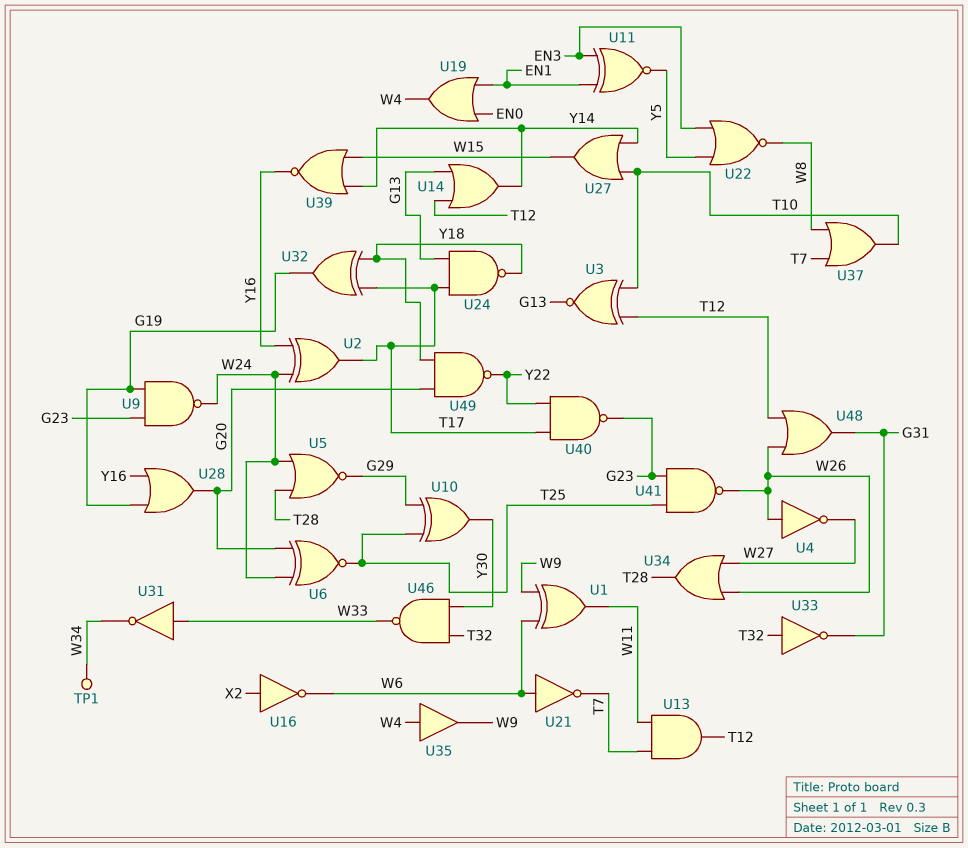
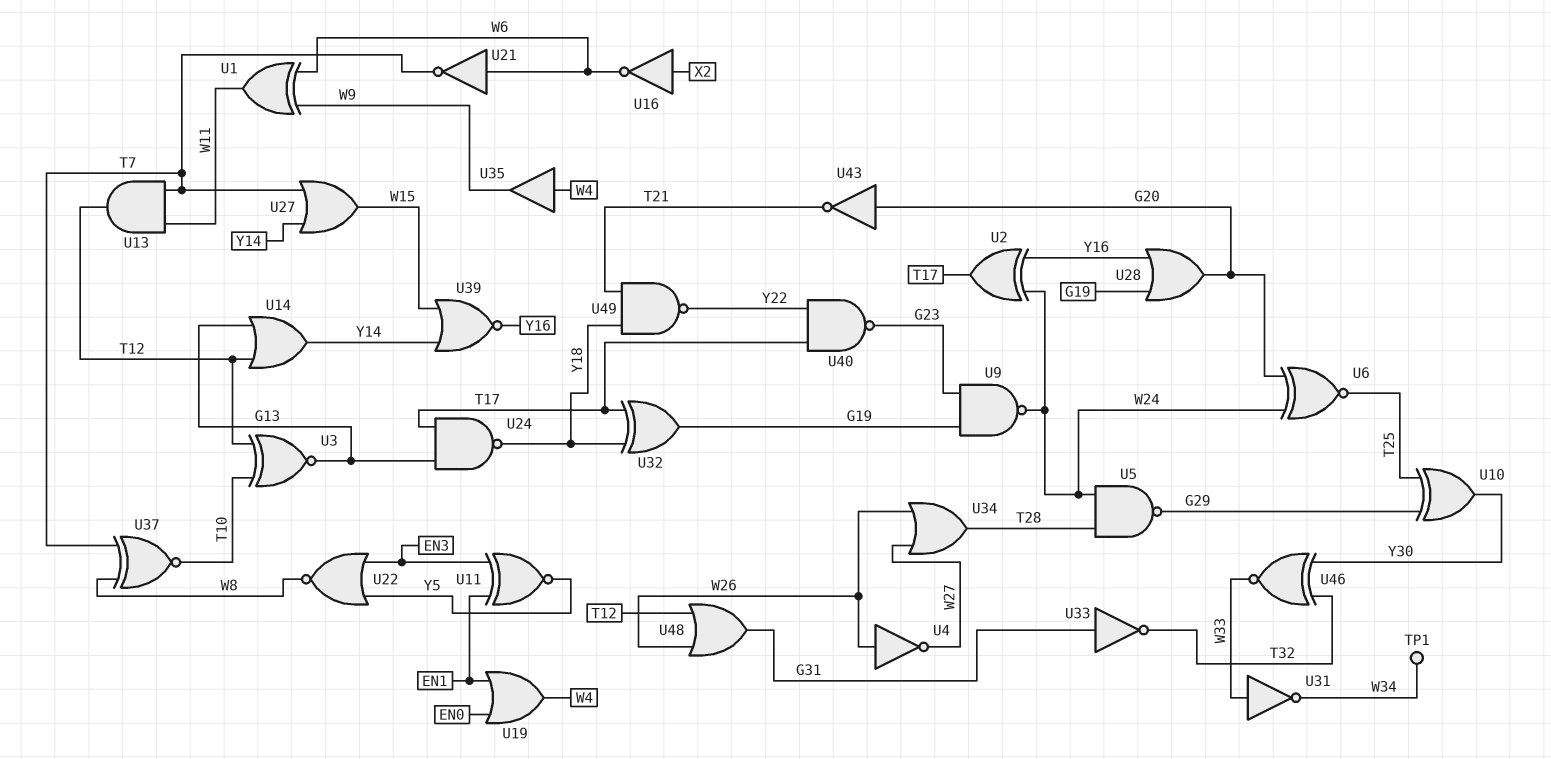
U5: NOR (in T28, in W24, out G29) -> NAND (in T28, in W24, out G29)
U27: OR (in T10, in Y14, out W15) -> OR (in T7, in Y14, out W15)
U33: NOT (in T32, out G31) -> NOT (in G31, out T32)
U37: OR (in T7, in W8, out T10) -> XNOR (in T7, in W8, out T10)
U41: NAND (in G23, in T25, out W26) -> none
U43: none -> NOT (in G20, out T21)
U46: NAND (in T32, in Y30, out W33) -> XNOR (in T32, in Y30, out W33)
U49: NAND (in G20, in Y18, out Y22) -> NAND (in T21, in Y18, out Y22)

